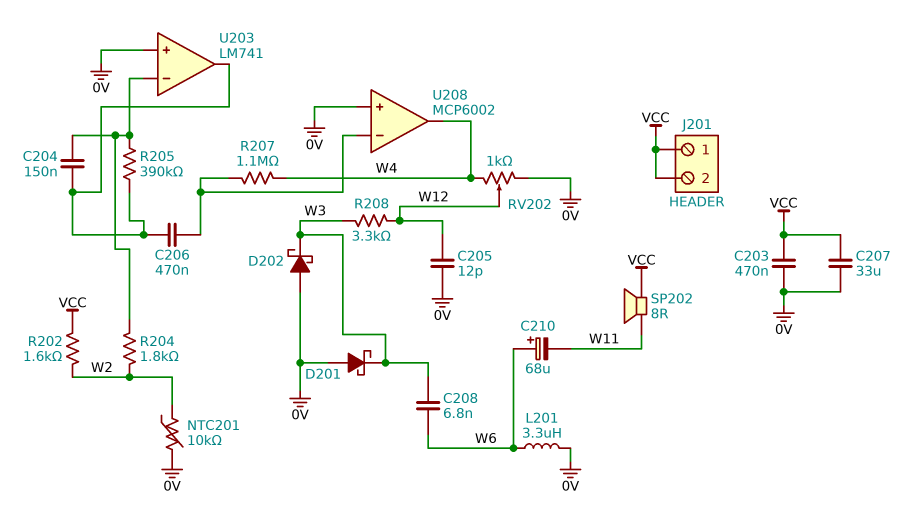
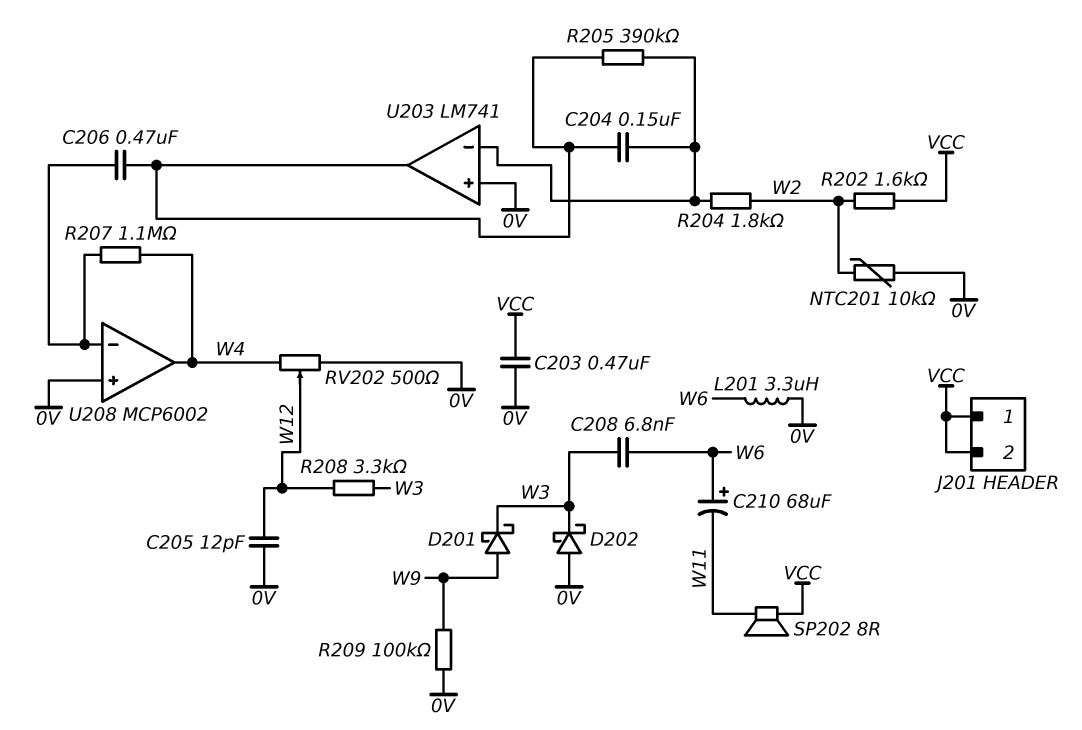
C207: 33uF (0V, VCC) -> none
D201: schottky (A 0V, K W3) -> schottky (A W9, K W3)
R209: none -> 100k (0V, W9)
RV202: 1k (0V, W4, wiper W12) -> 500 (0V, W4, wiper W12)

